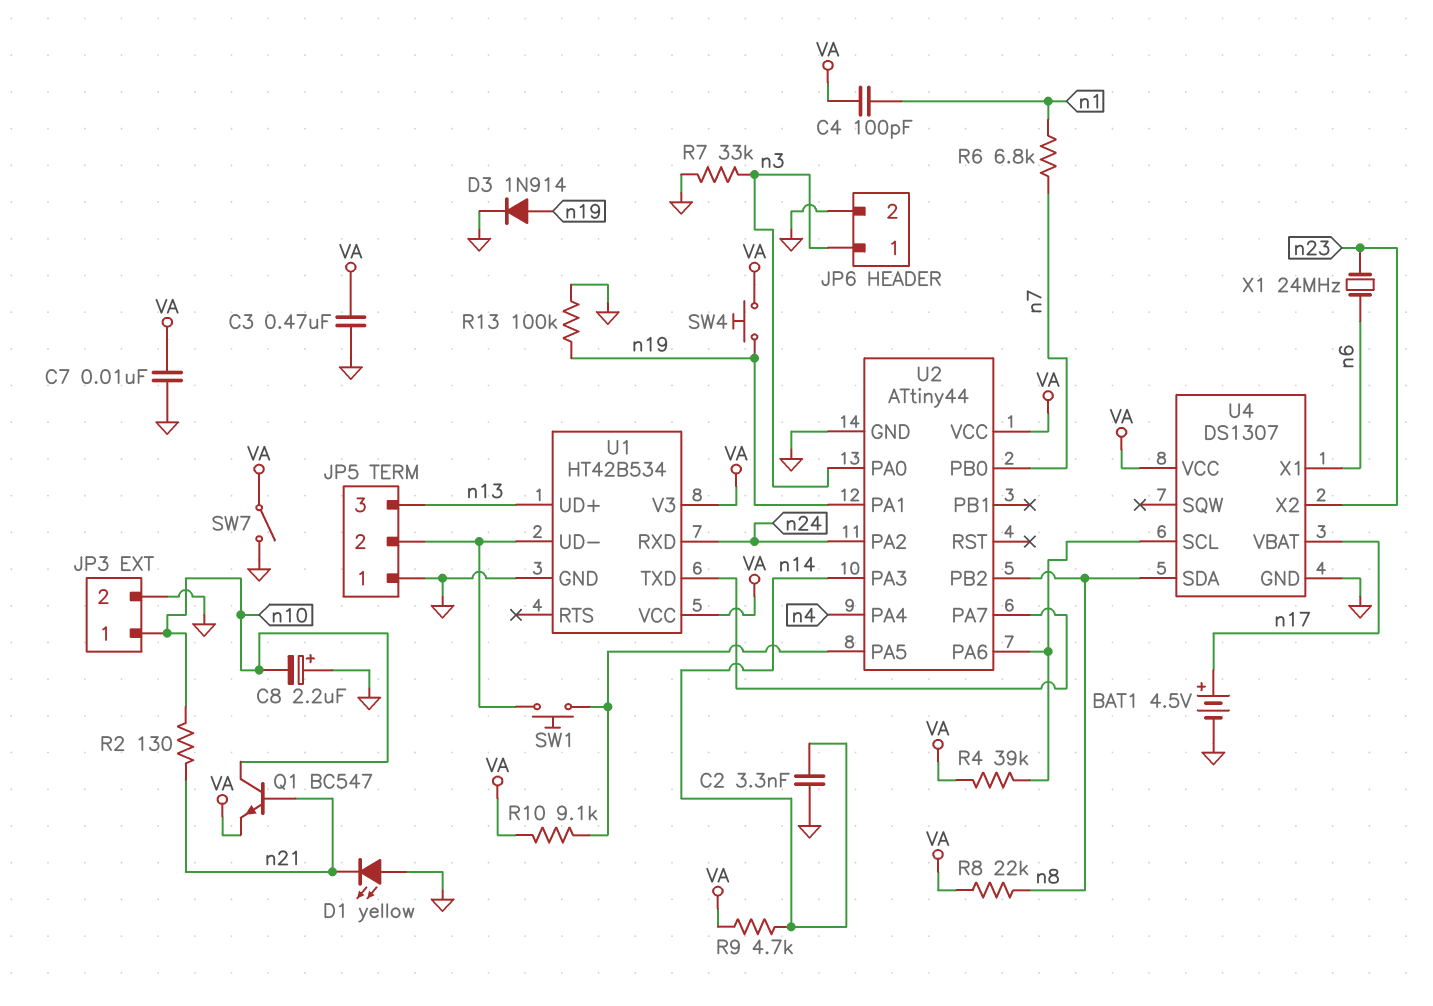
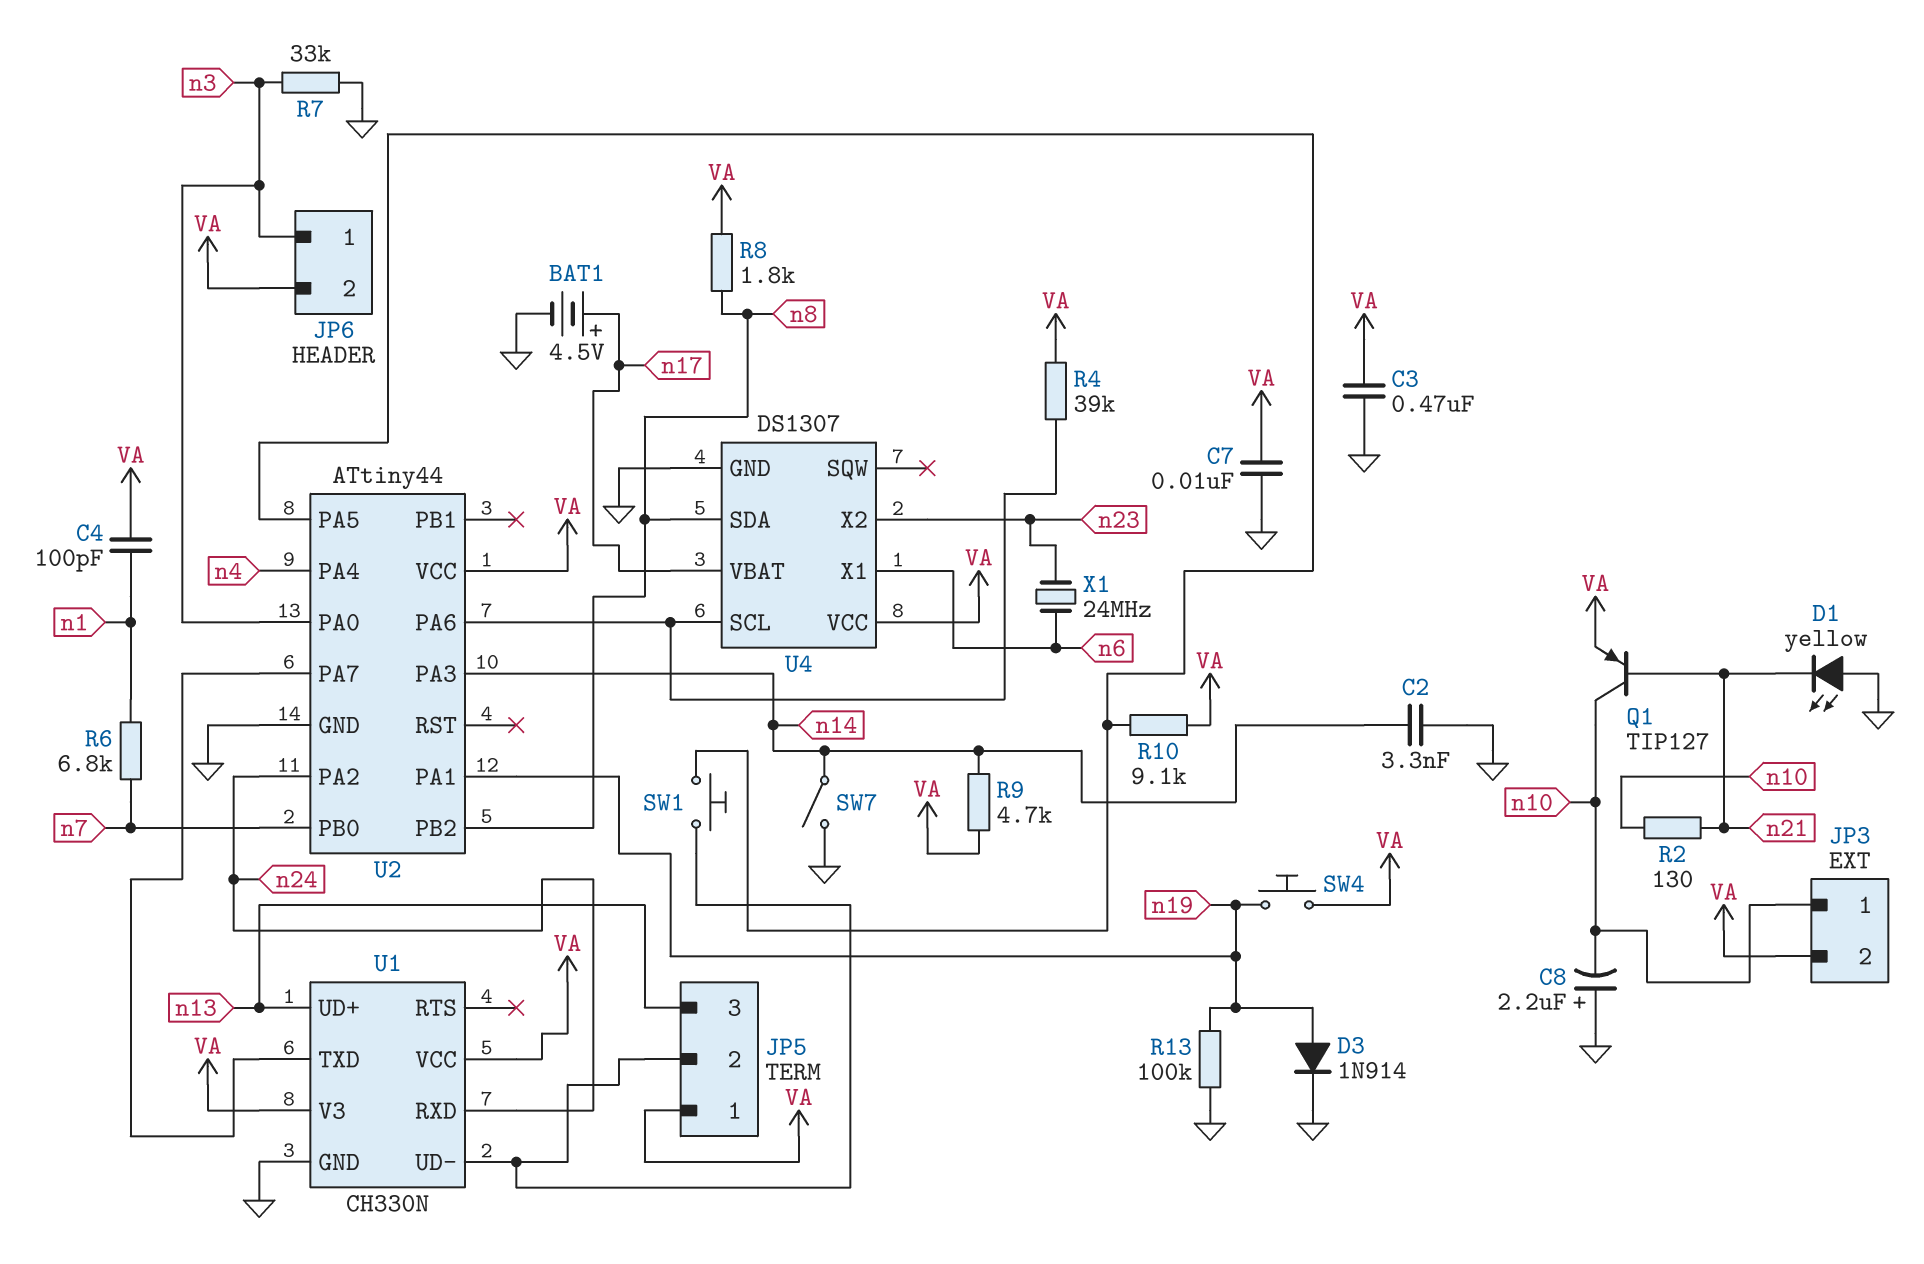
JP3 pin 2: GND -> VA
JP5 pin 1: GND -> VA
JP6 pin 2: GND -> VA
Q1: NPN BC547 (B n21, C n10, E VA) -> PNP TIP127 (B n21, C n10, E VA)
R8: 22k (VA, n8) -> 1.8k (VA, n8)
SW7: switch (GND, VA) -> switch (GND, n14)
U1: HT42B534 -> CH330N

